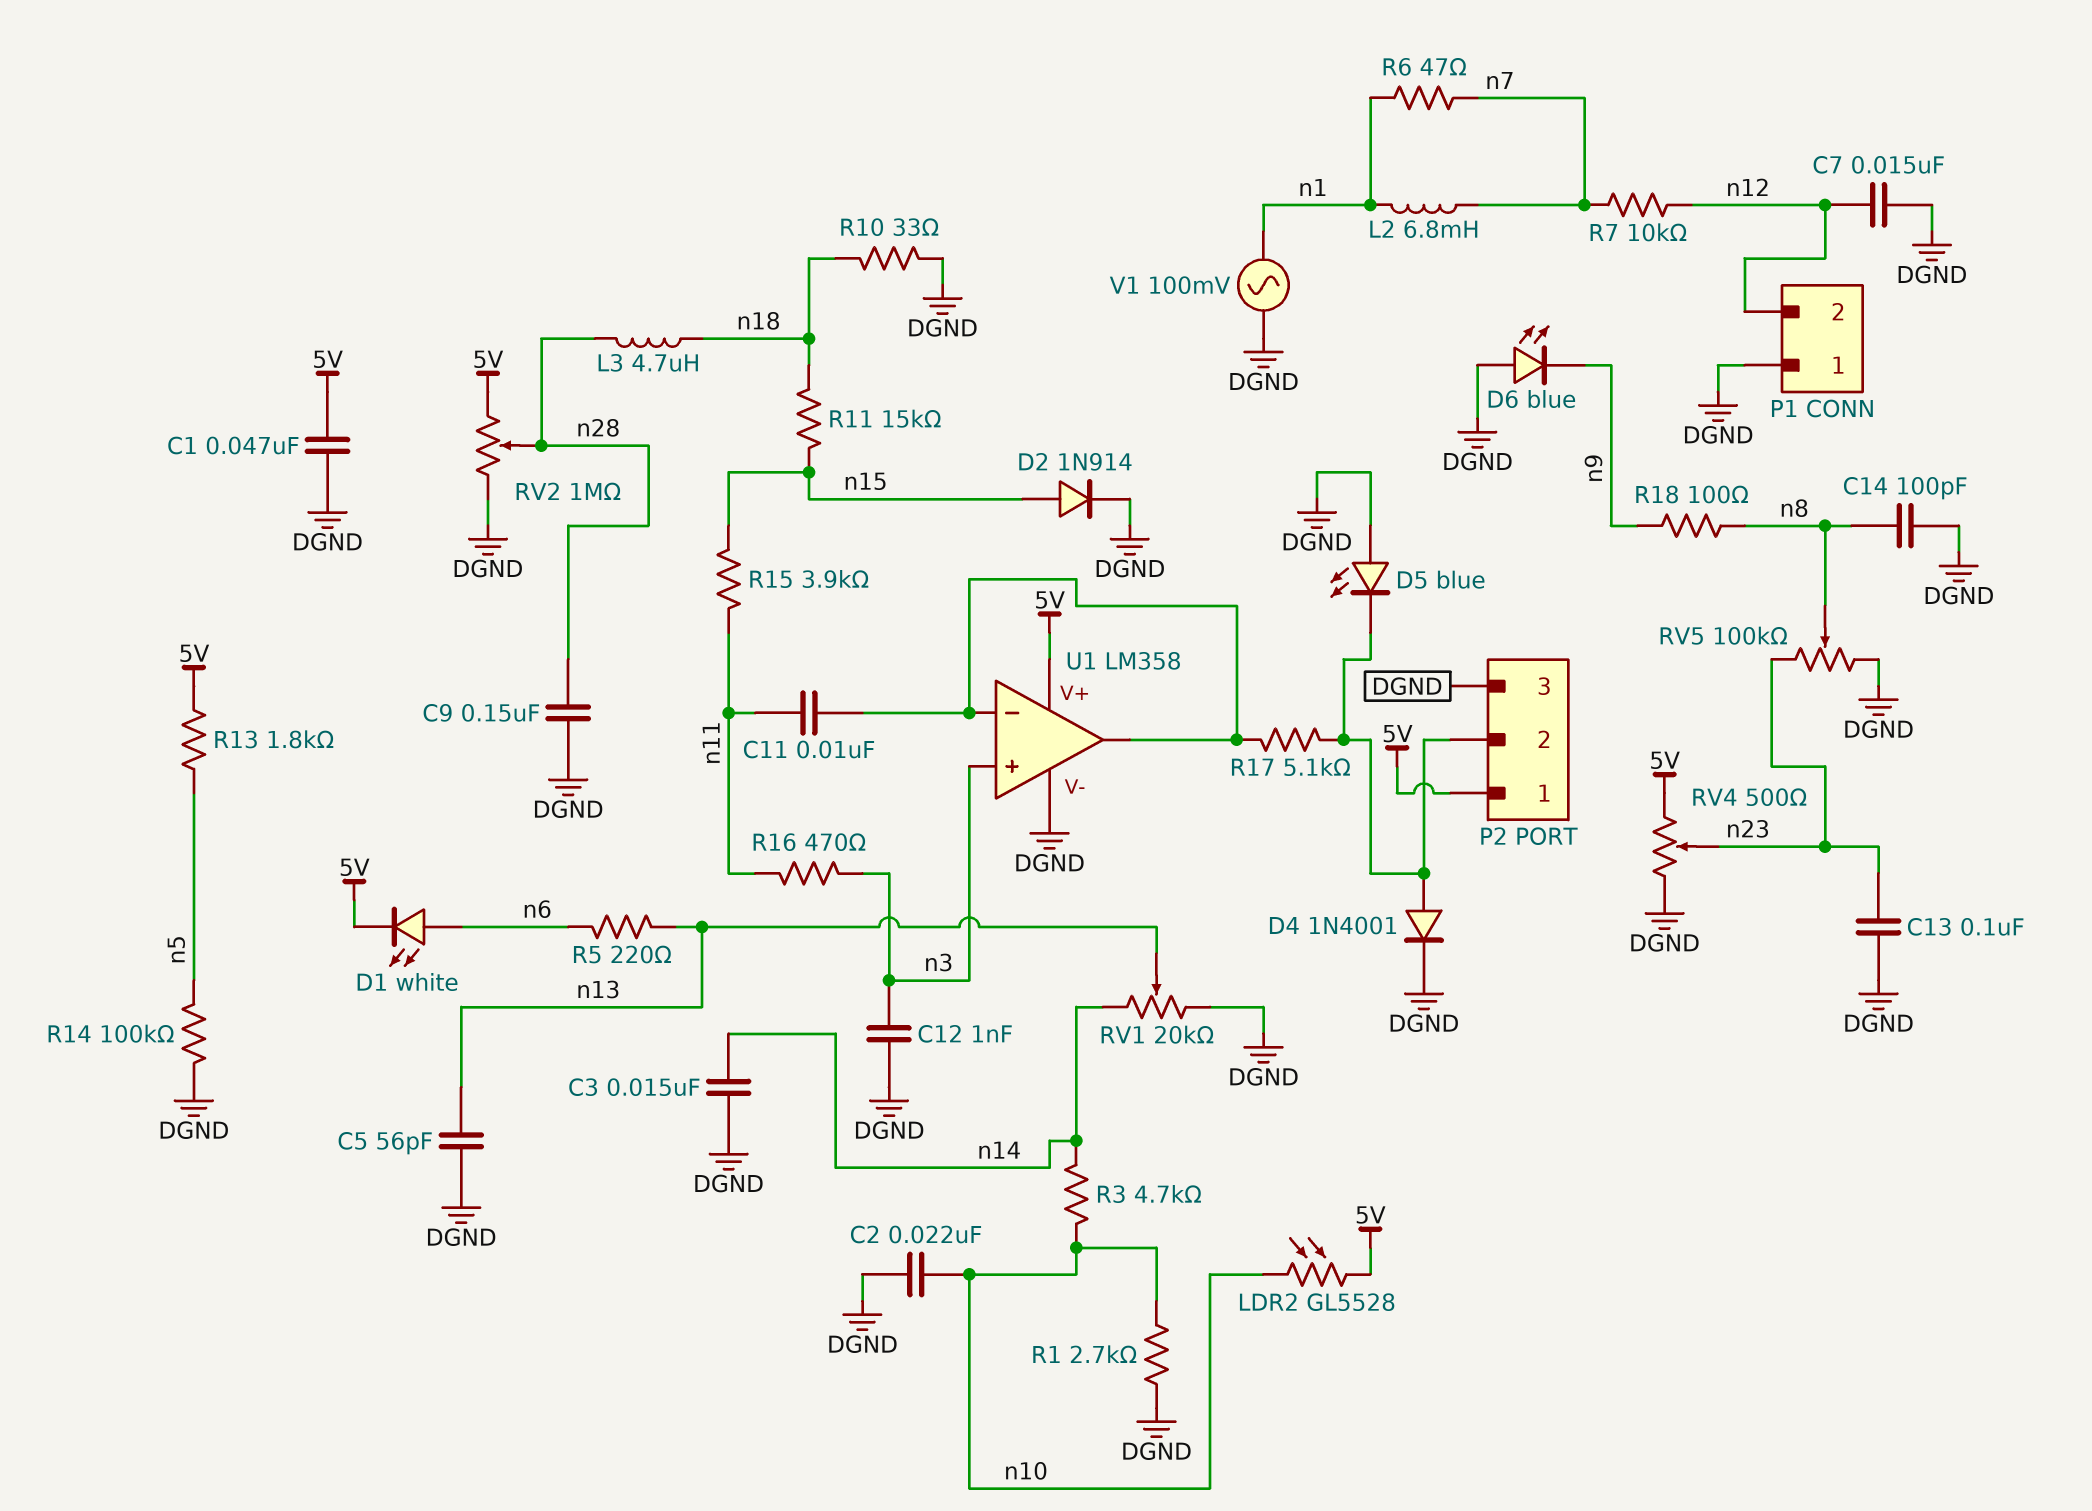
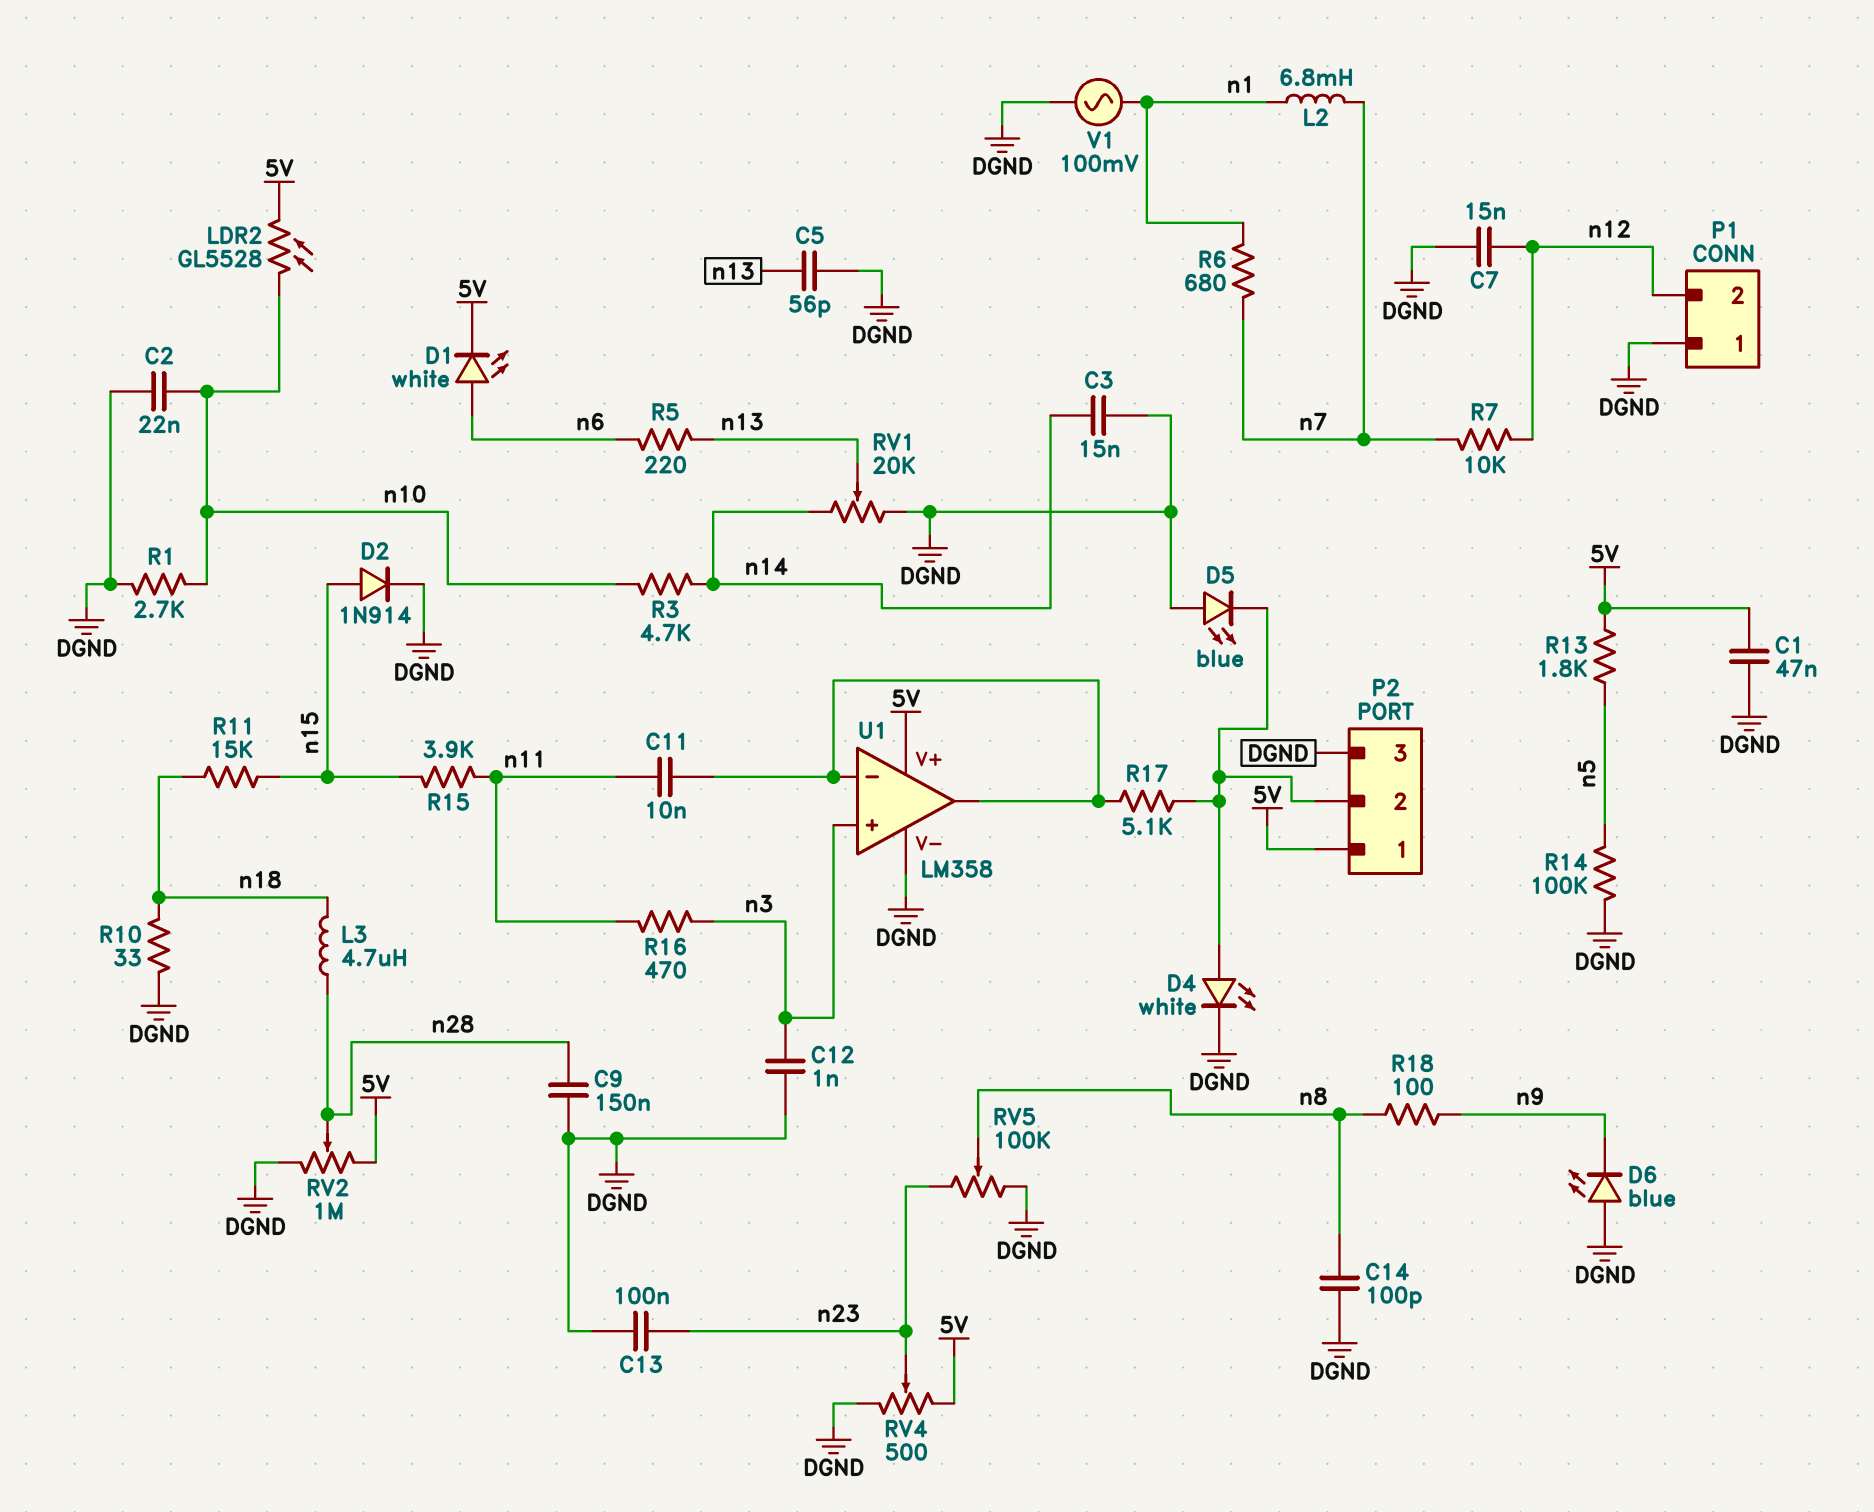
D4: diode 1N4001 (A P2/2, K DGND) -> LED white (A P2/2, K DGND)
R6: 47 (n1, n7) -> 680 (n1, n7)

